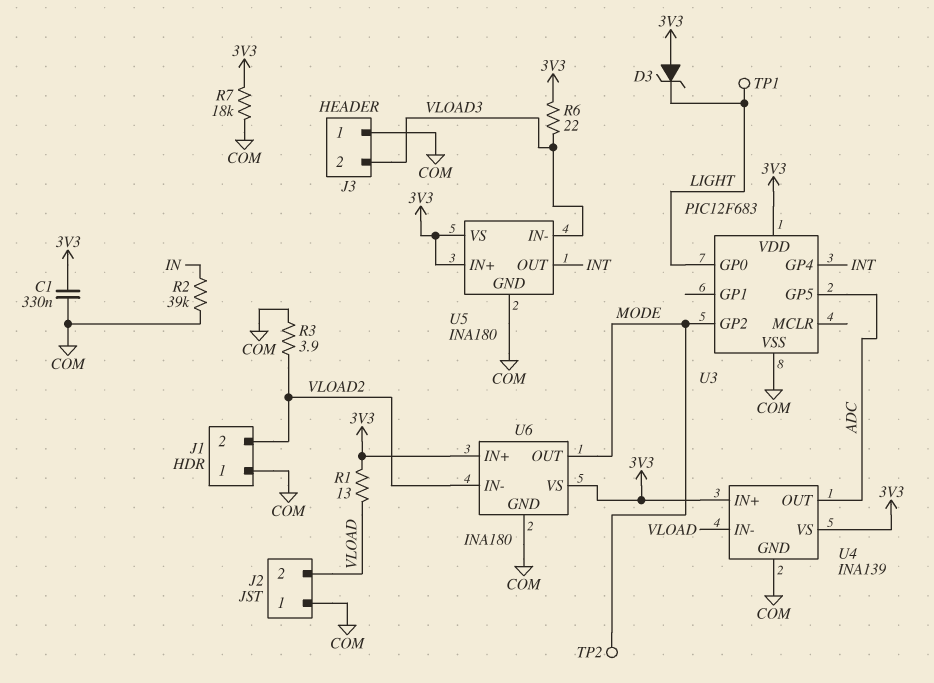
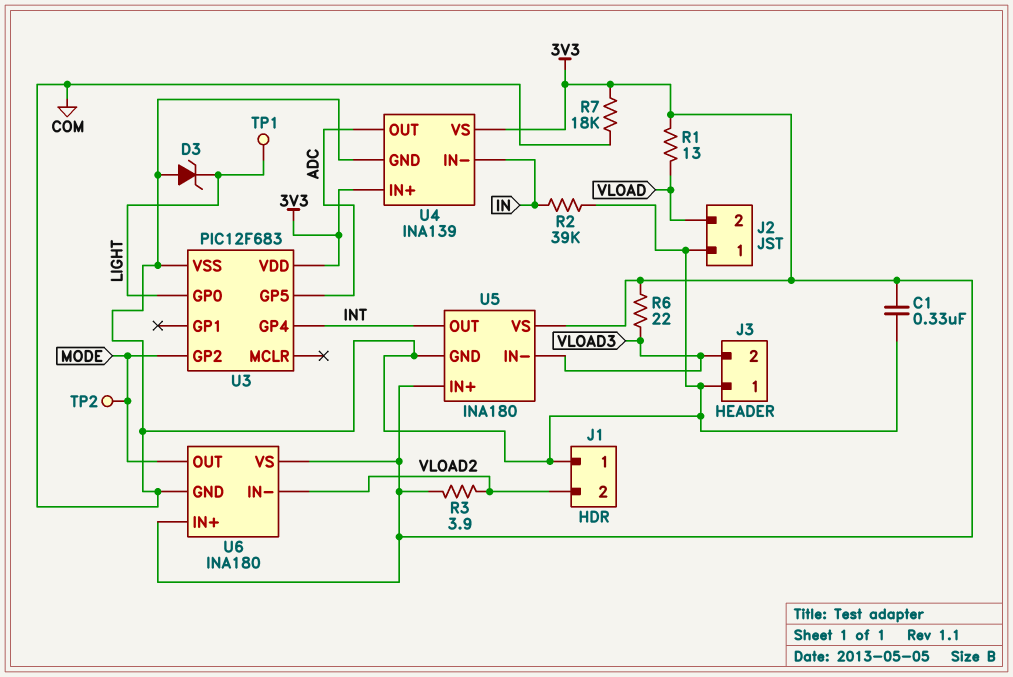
D3: zener (A 3V3, K LIGHT) -> zener (A COM, K LIGHT)
R3: 3.9 (COM, VLOAD2) -> 3.9 (3V3, VLOAD2)
U4 pin IN-: VLOAD -> IN

